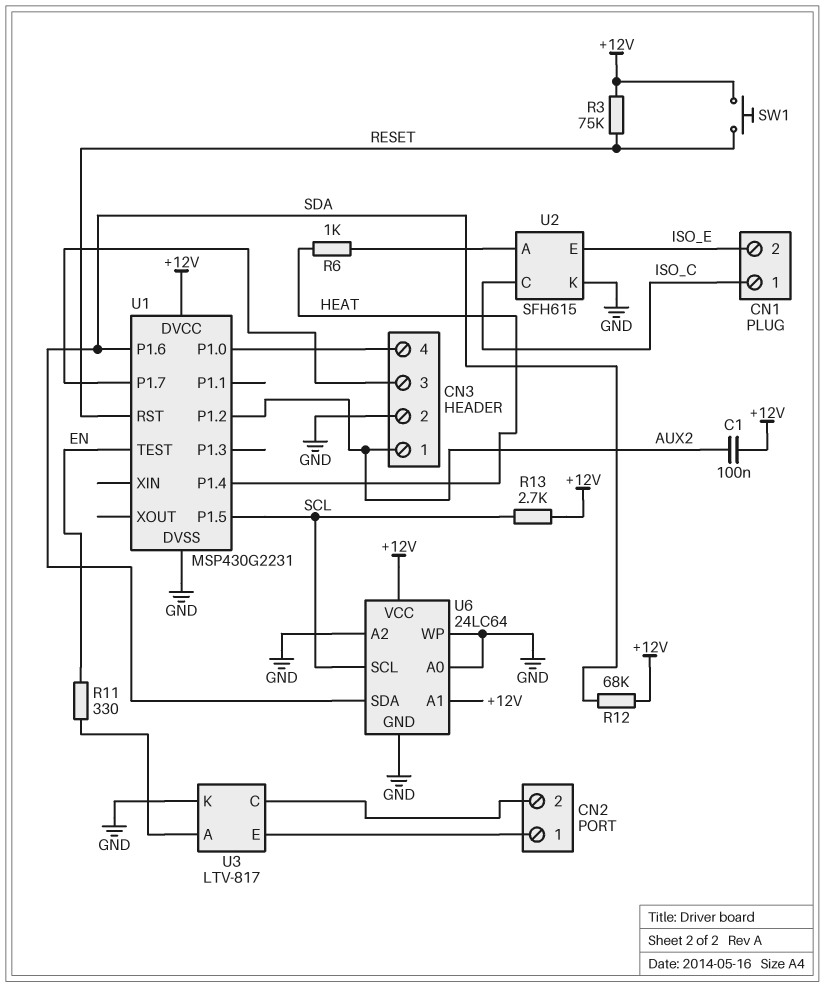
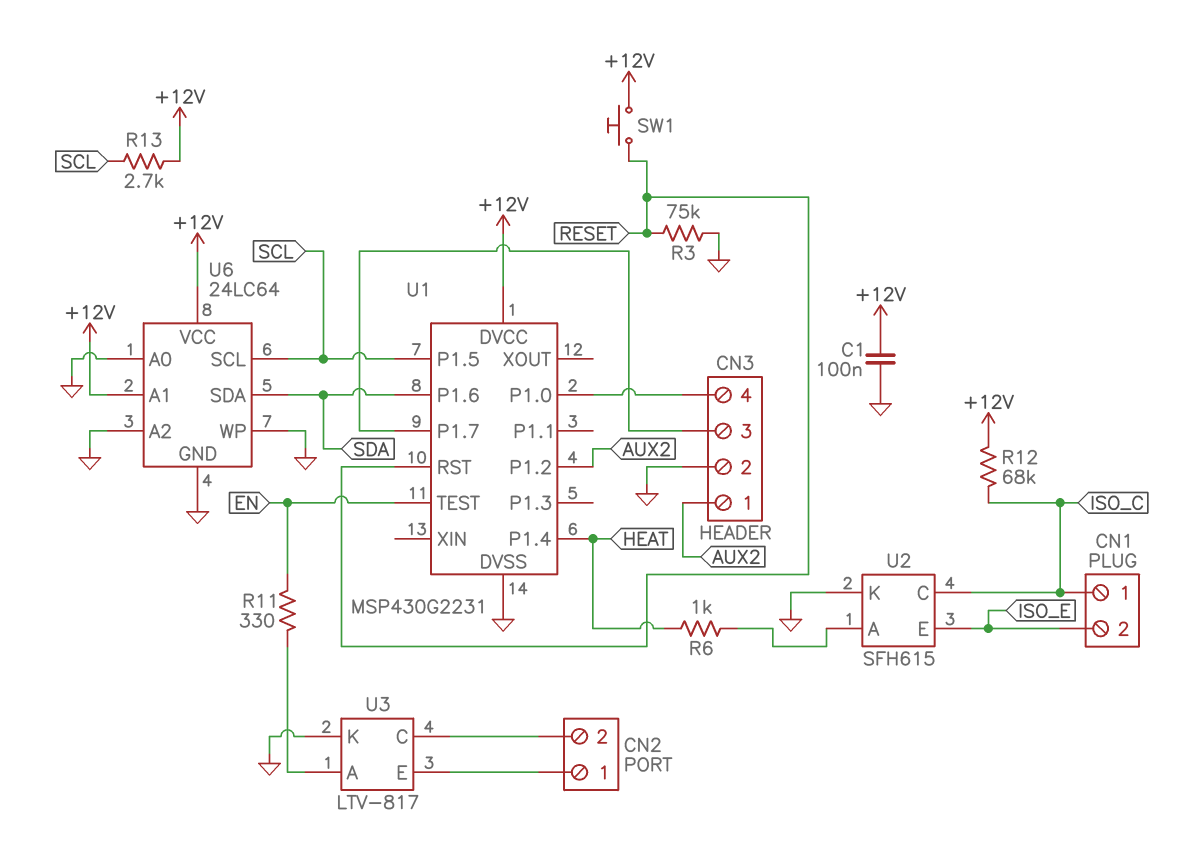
C1: 100nF (+12V, AUX2) -> 100nF (+12V, GND)
R3: 75k (+12V, RESET) -> 75k (GND, RESET)
R12: 68k (+12V, SDA) -> 68k (+12V, ISO_C)

